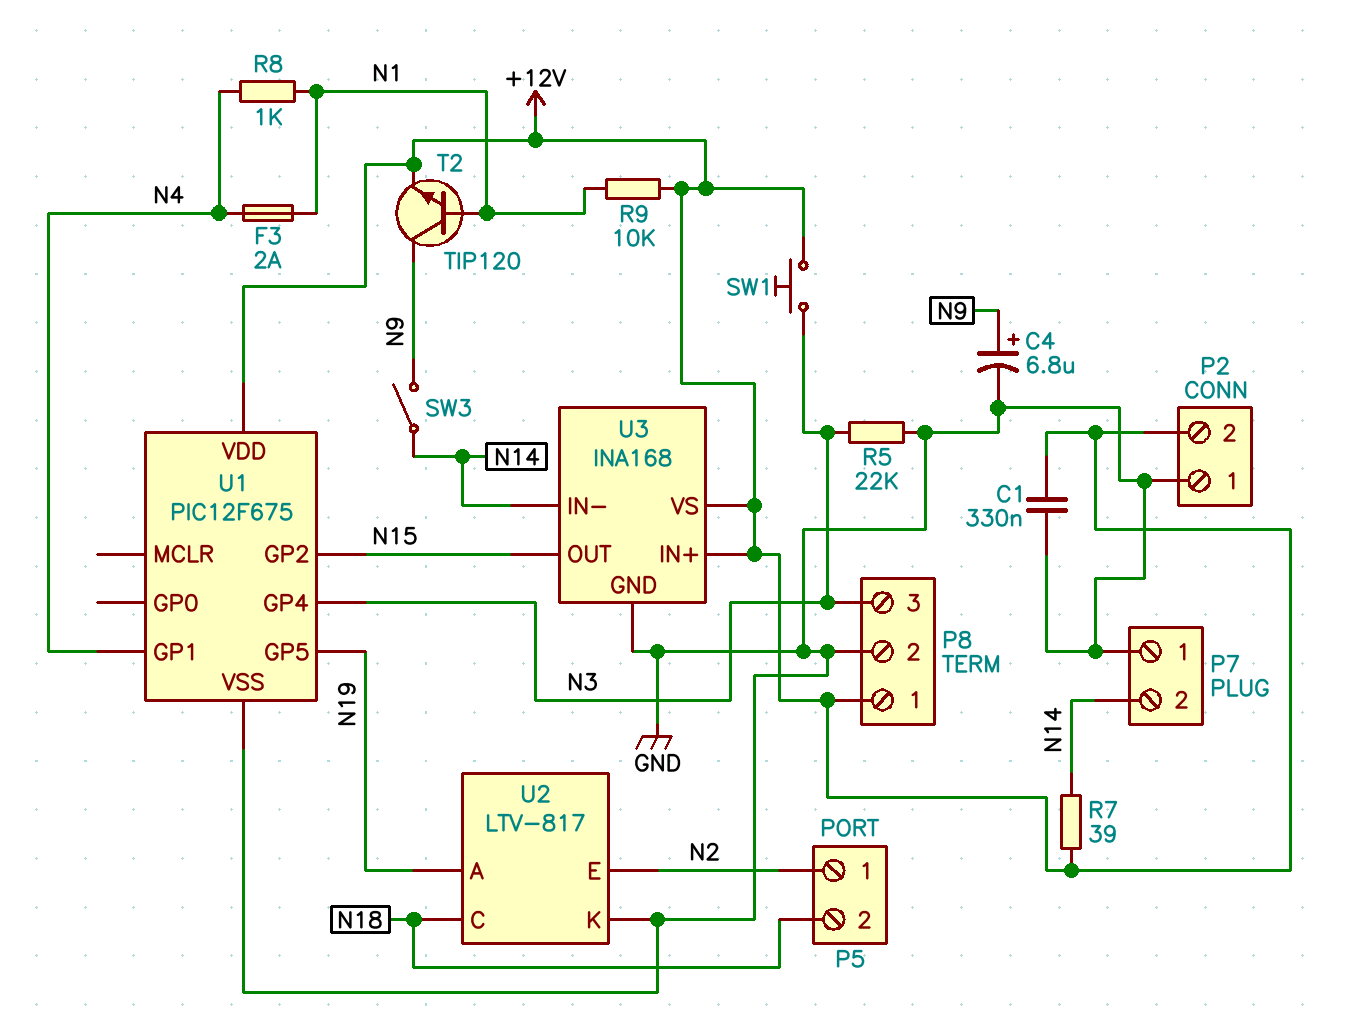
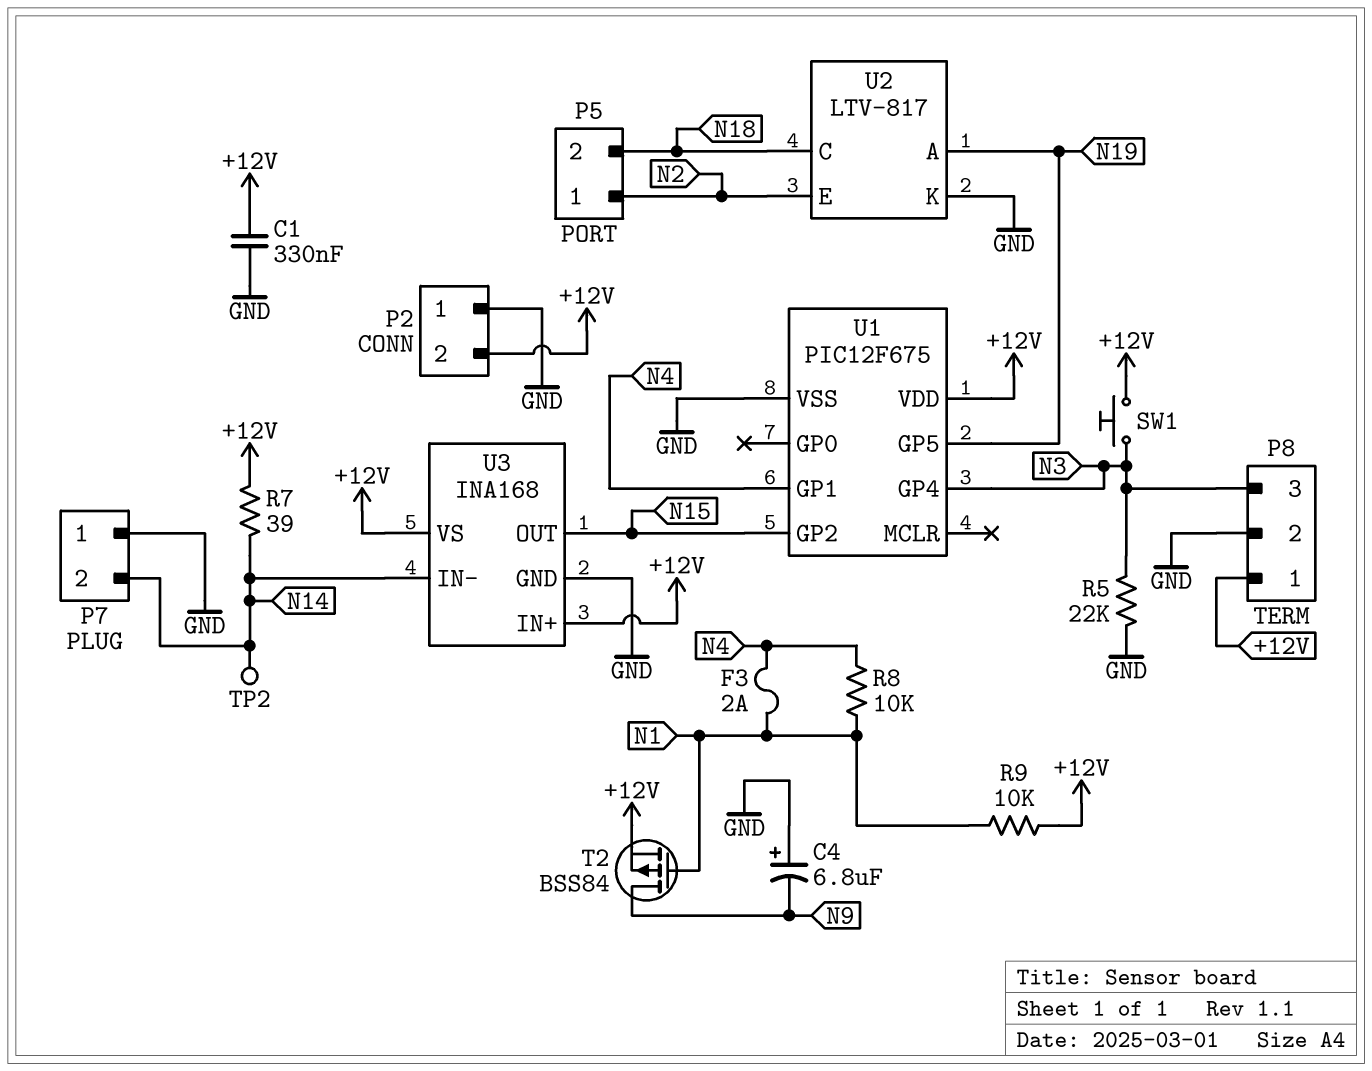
C4: 6.8uF (plus N9, minus GND) -> 6.8uF (plus GND, minus N9)
R8: 1k (N1, N4) -> 10k (N1, N4)
SW3: switch (N9, N14) -> none
T2: NPN TIP120 (B N1, C N9, E +12V) -> PMOS BSS84 (G N1, D N9, S +12V)
TP2: none -> test point (N14)

